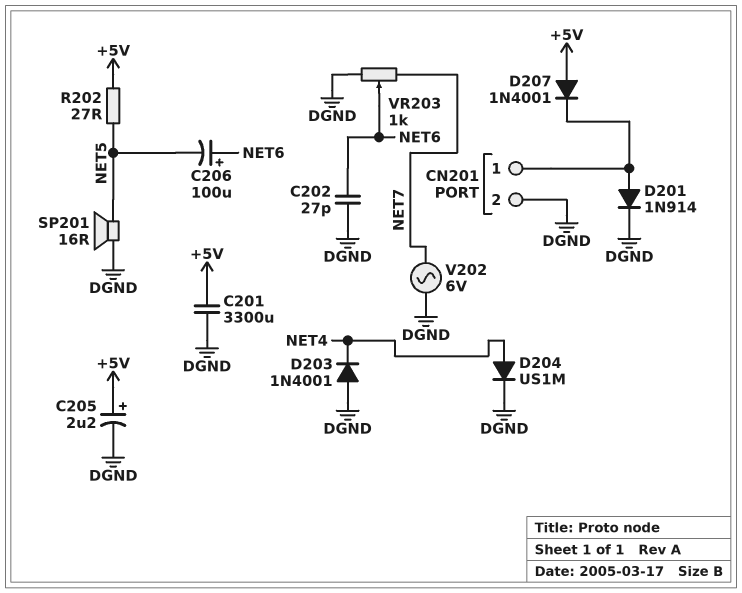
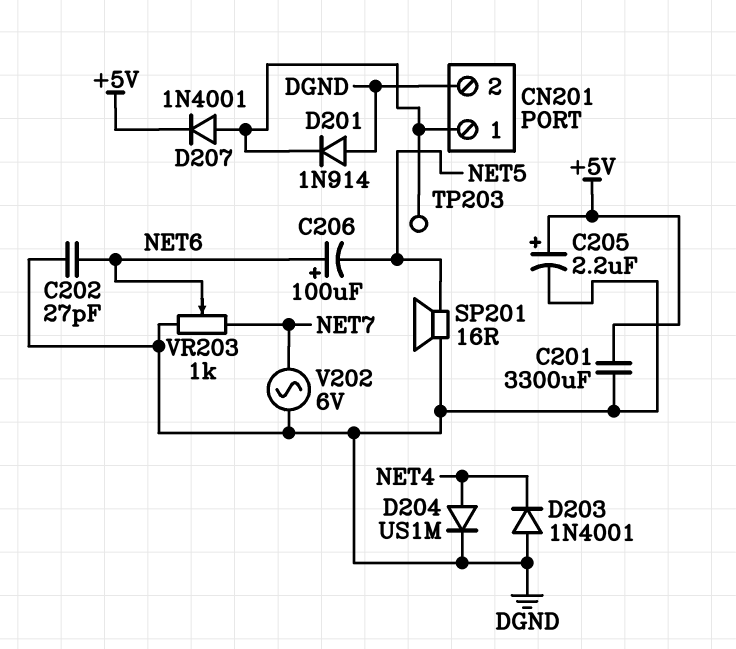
D201: diode 1N914 (A CN201/1, K DGND) -> diode 1N914 (A DGND, K CN201/1)
D207: diode 1N4001 (A +5V, K CN201/1) -> diode 1N4001 (A CN201/1, K +5V)
R202: 27 (+5V, NET5) -> none
TP203: none -> test point (CN201/1)

